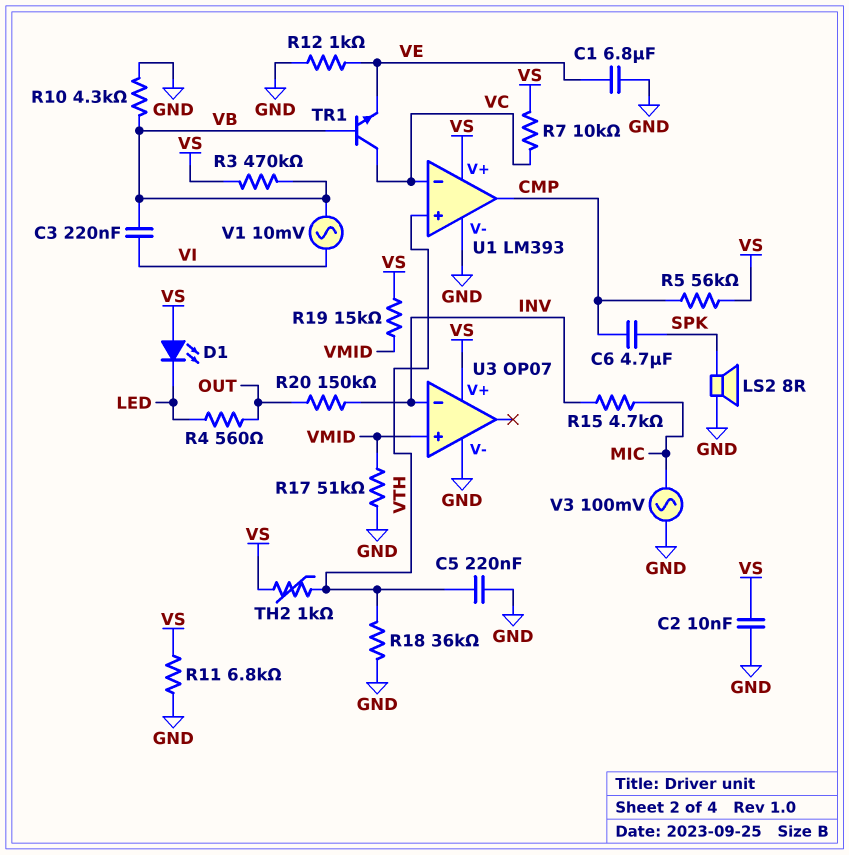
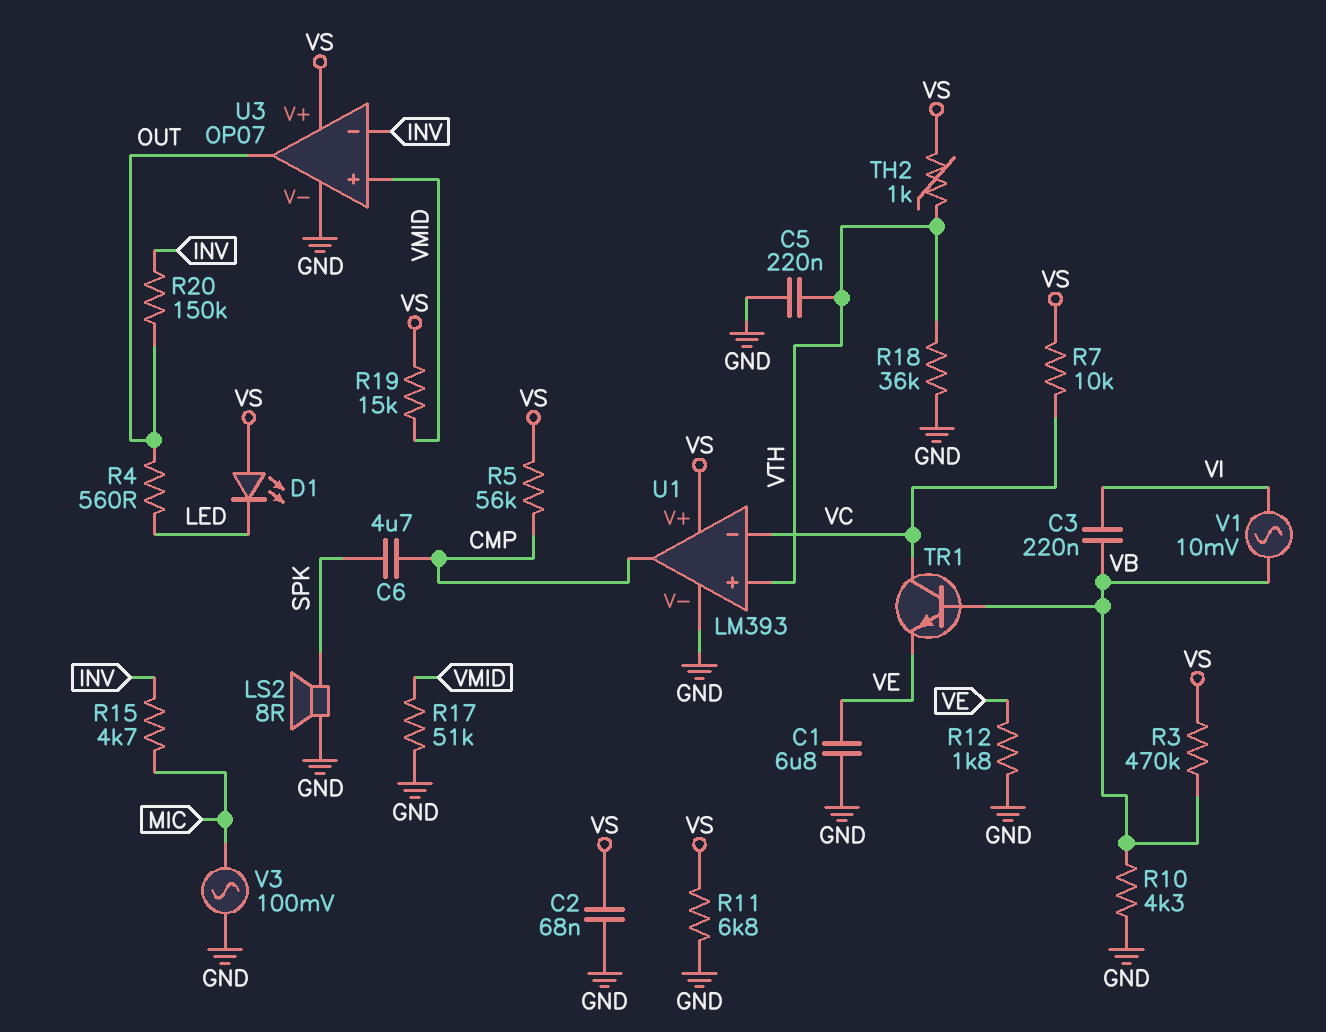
C2: 10nF (GND, VS) -> 68nF (GND, VS)
R12: 1k (GND, VE) -> 1.8k (GND, VE)
U3 pin out: none -> OUT

